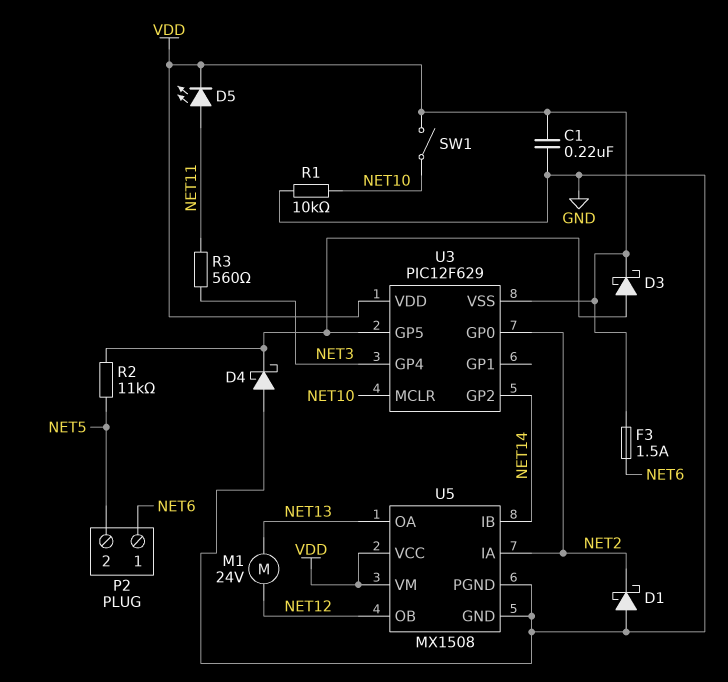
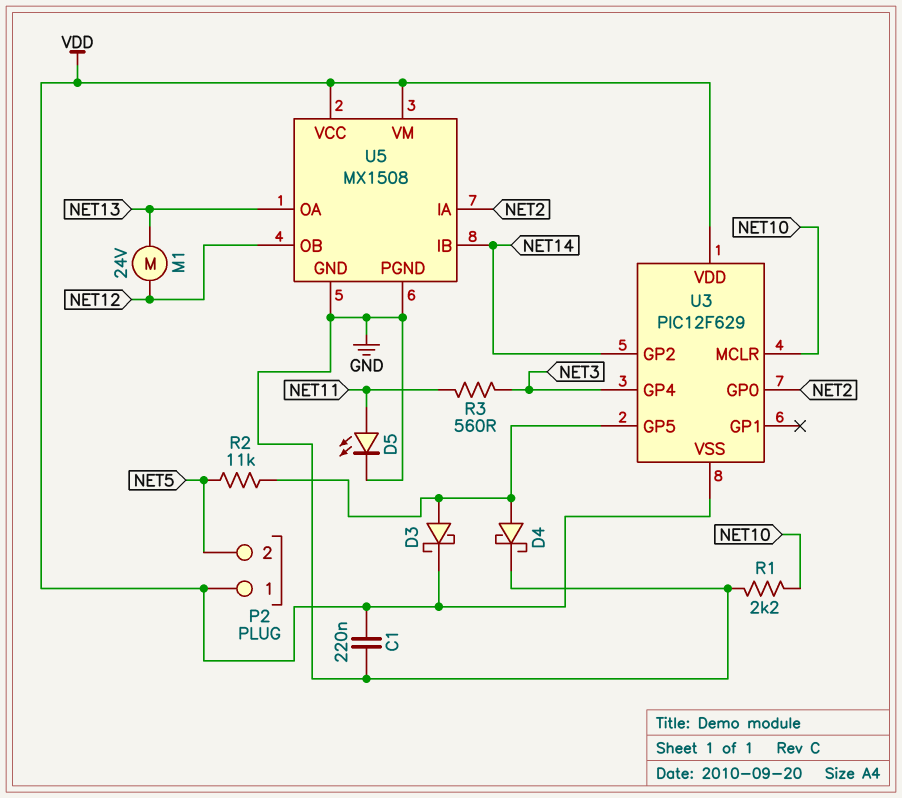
D1: schottky (A GND, K NET2) -> none
D4: schottky (A GND, K U3/GP5) -> schottky (A U3/GP5, K GND)
D5: LED (A NET11, K VDD) -> LED (A NET11, K GND)
F3: 1.5A (NET6, VDD) -> none
P2 pin 1: NET6 -> VDD
R1: 10k (GND, NET10) -> 2.2k (GND, NET10)
SW1: switch (NET10, VDD) -> none

